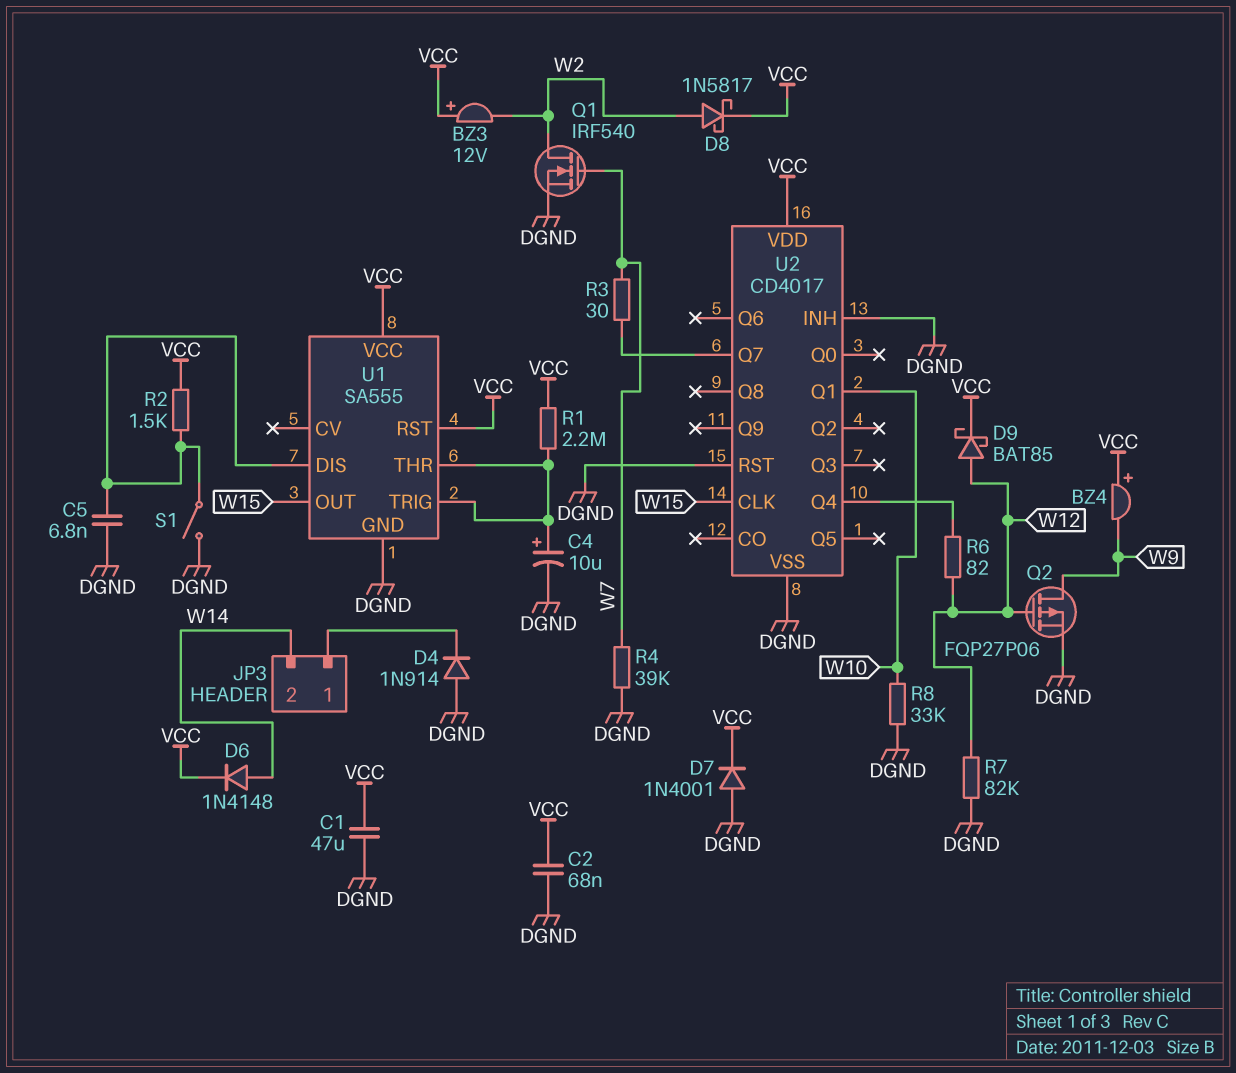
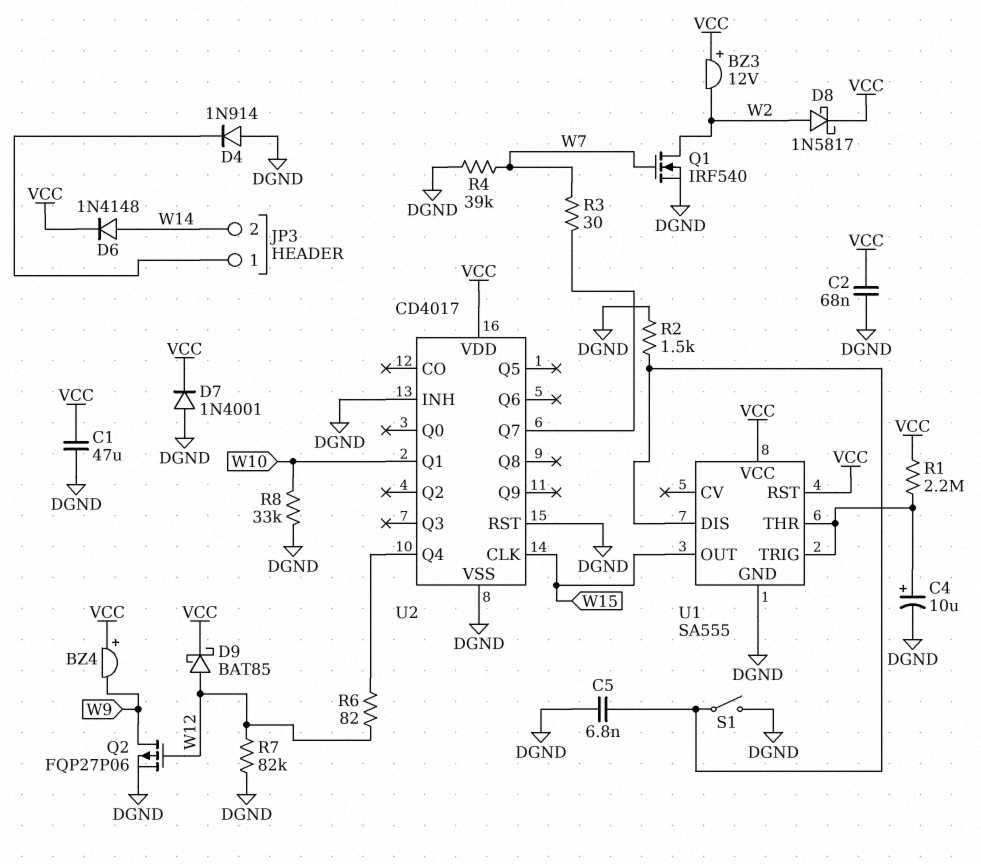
R2: 1.5k (U1/DIS, VCC) -> 1.5k (DGND, U1/DIS)

